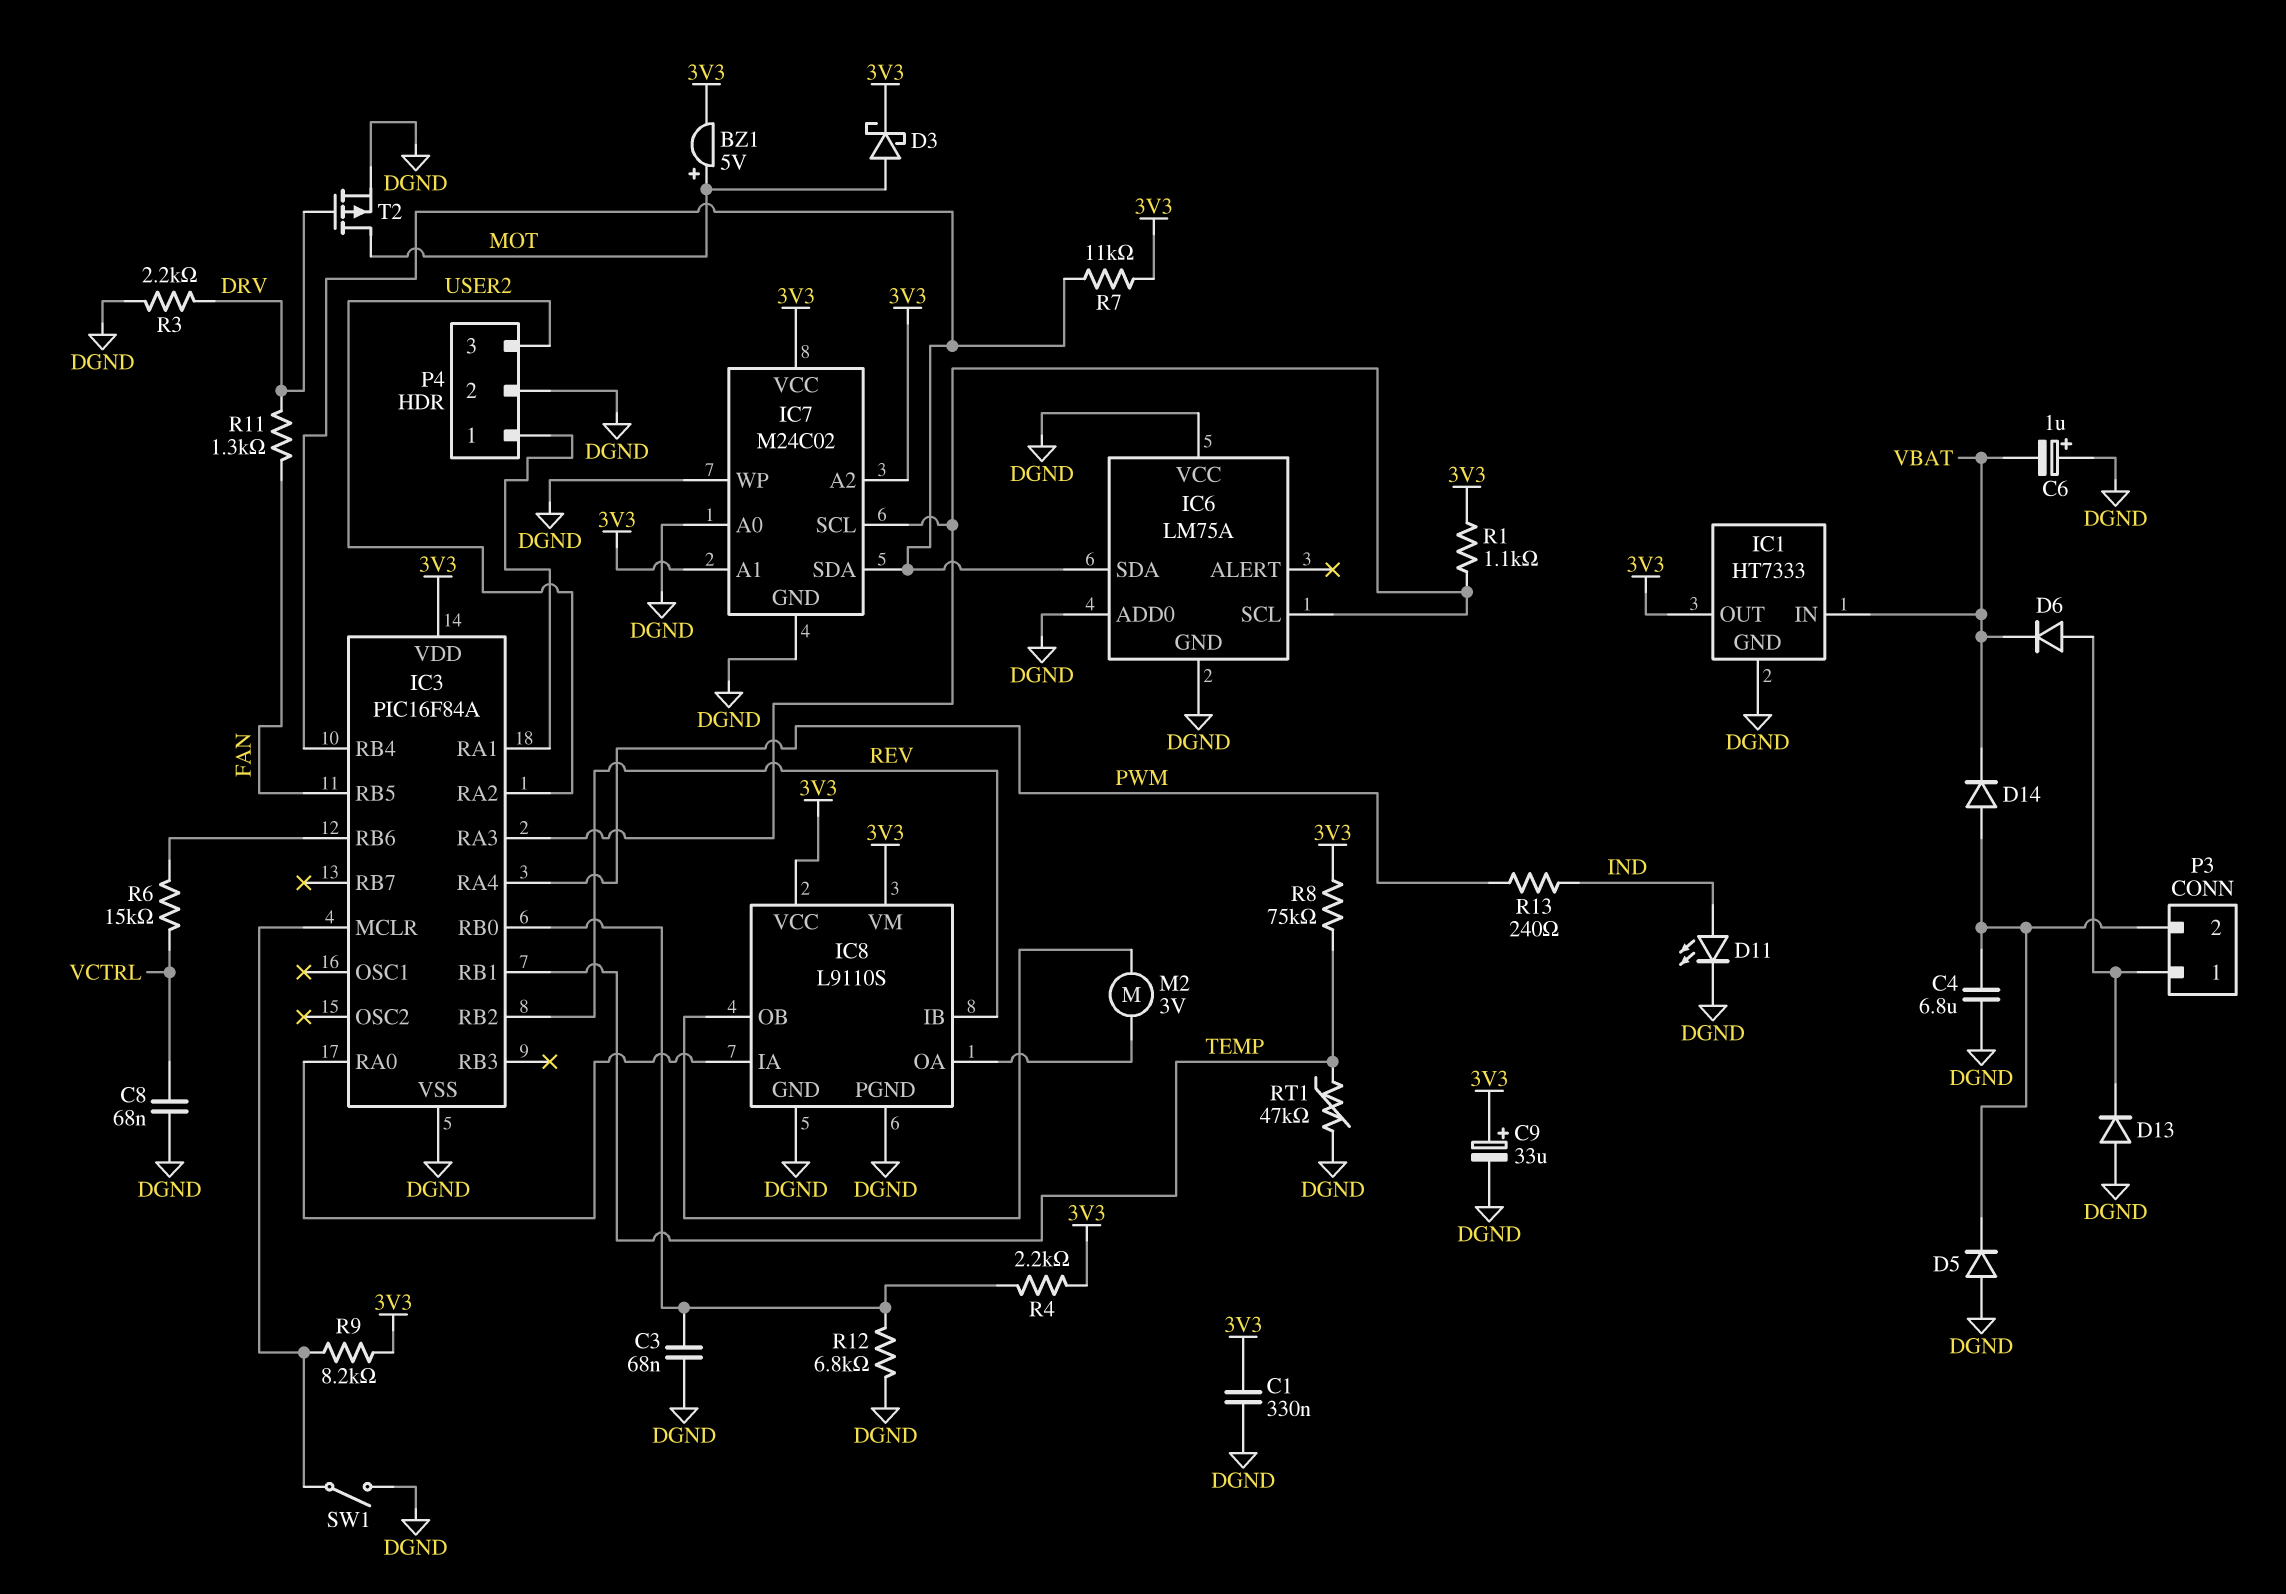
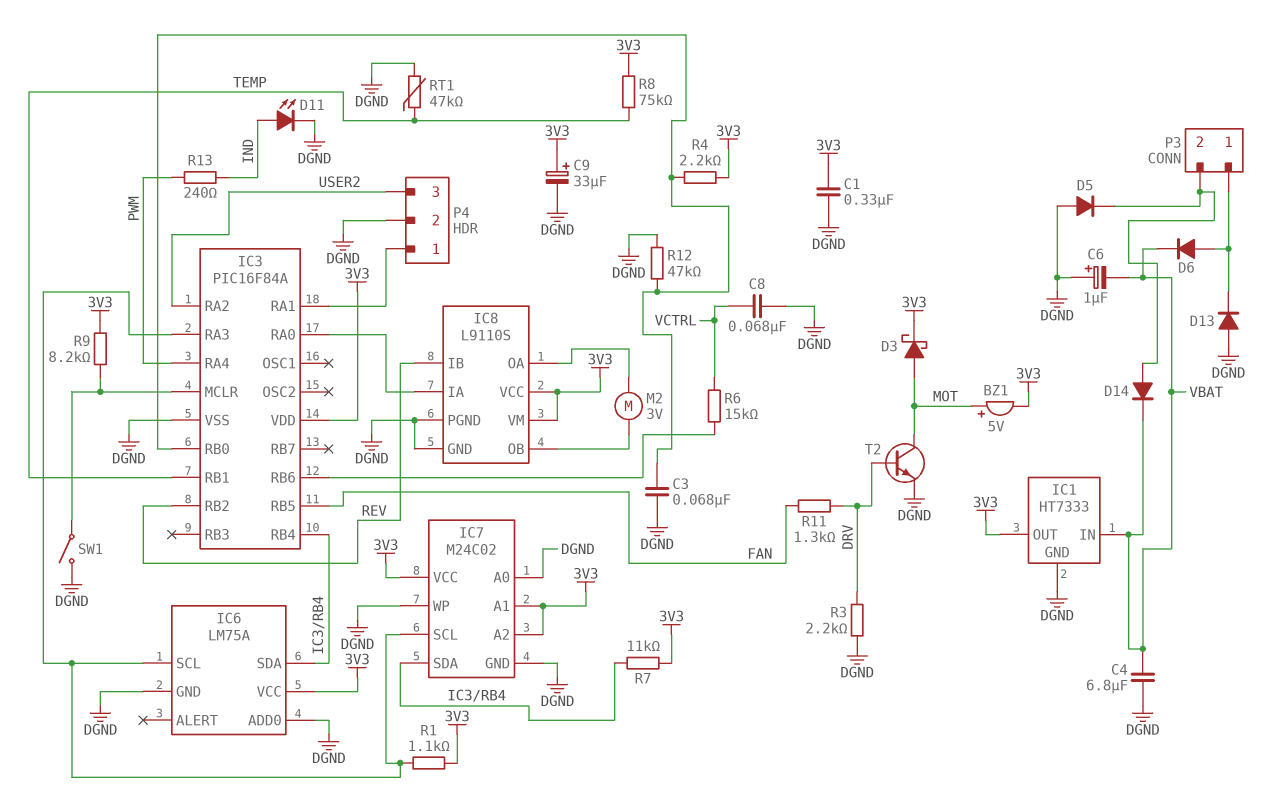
C4: 6.8uF (DGND, P3/2) -> 6.8uF (DGND, VBAT)
IC6 pin VCC: DGND -> 3V3
R12: 6.8k (DGND, IC3/RB0) -> 47k (DGND, IC3/RB0)
T2: PMOS (G DRV, D MOT, S DGND) -> NPN (B DRV, C MOT, E DGND)

